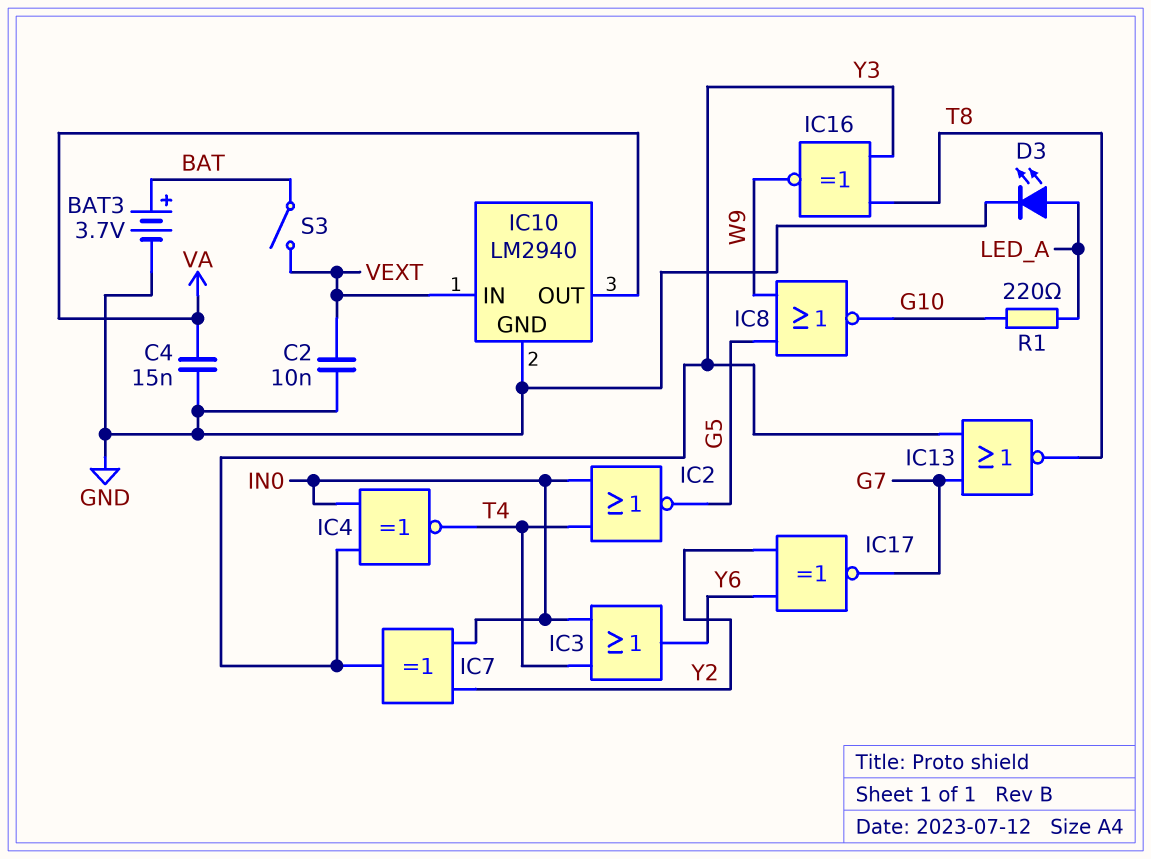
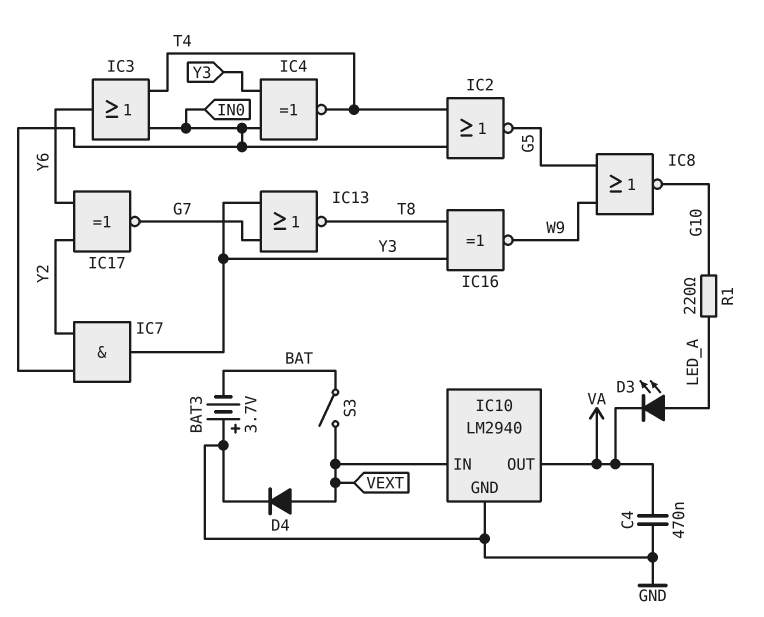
BAT3: 3.7V (plus BAT, minus GND) -> 3.7V (plus GND, minus BAT)
C2: 10nF (GND, VEXT) -> none
C4: 15nF (GND, VA) -> 470nF (GND, VA)
D3: LED (A LED_A, K GND) -> LED (A LED_A, K VA)
D4: none -> diode (A VEXT, K GND)
IC7: XOR (in IN0, in Y2, out Y3) -> AND (in IN0, in Y2, out Y3)

